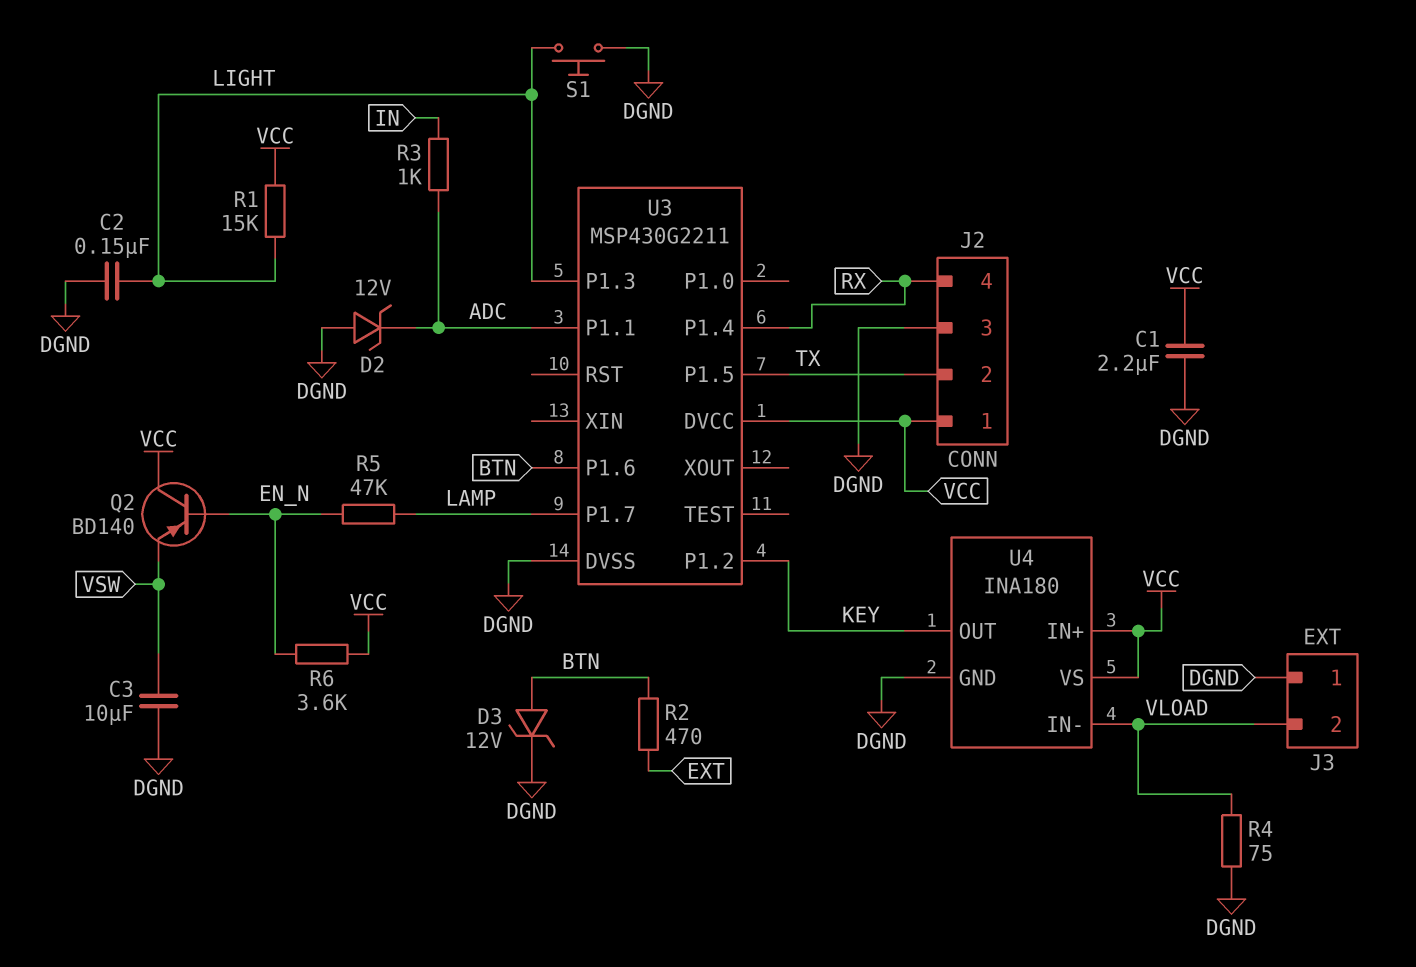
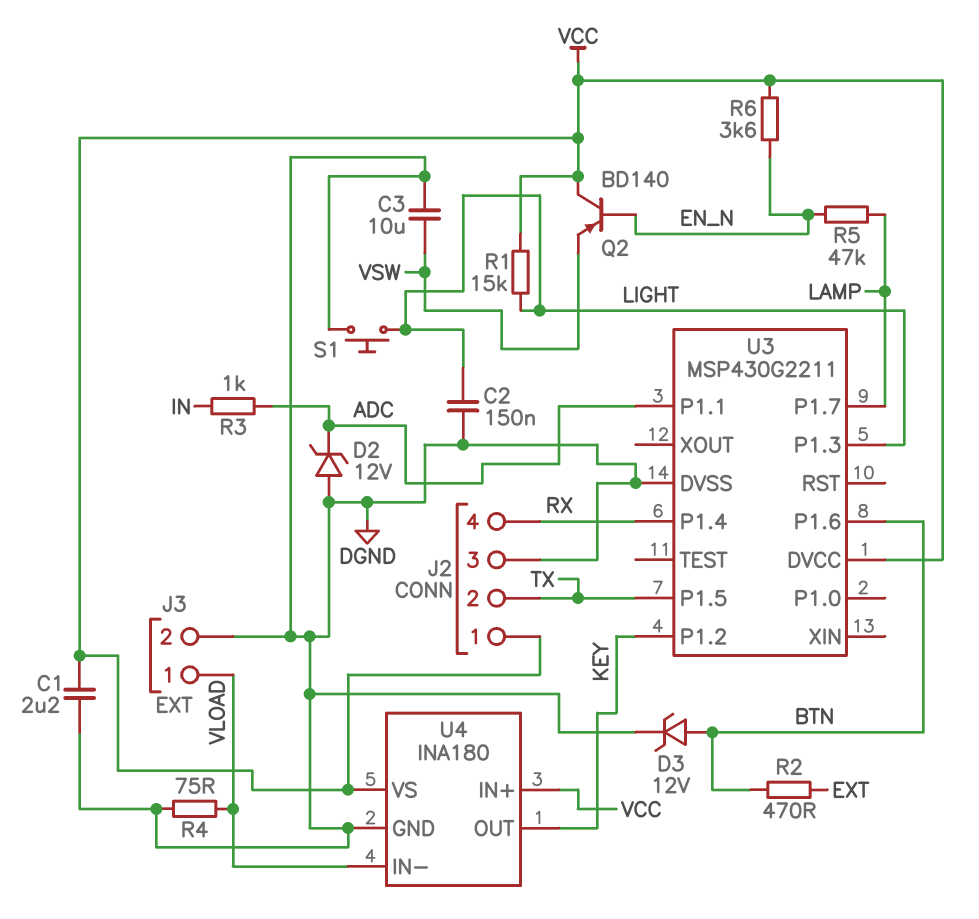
J3 pin 1: DGND -> VLOAD
J3 pin 2: VLOAD -> DGND

